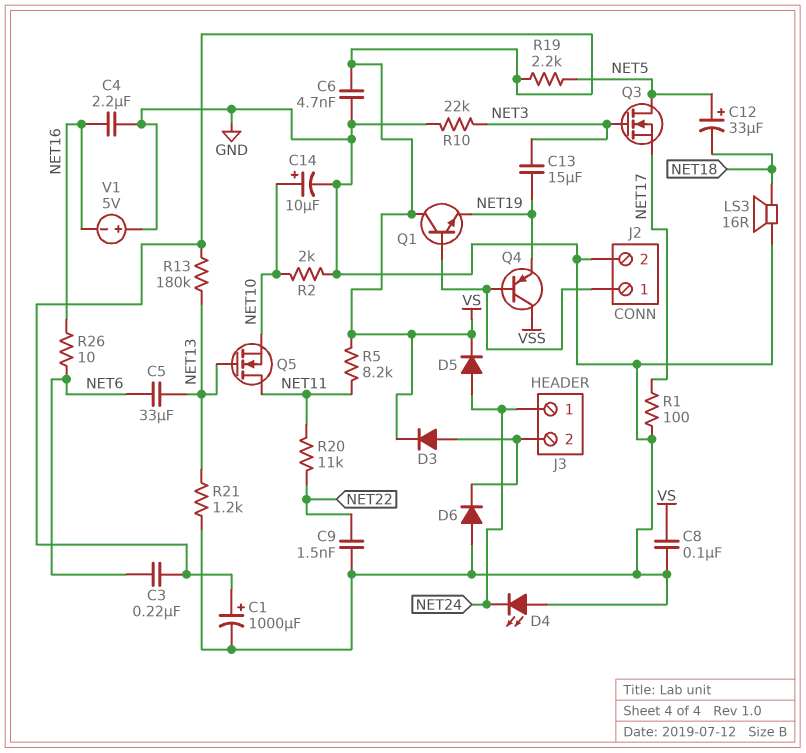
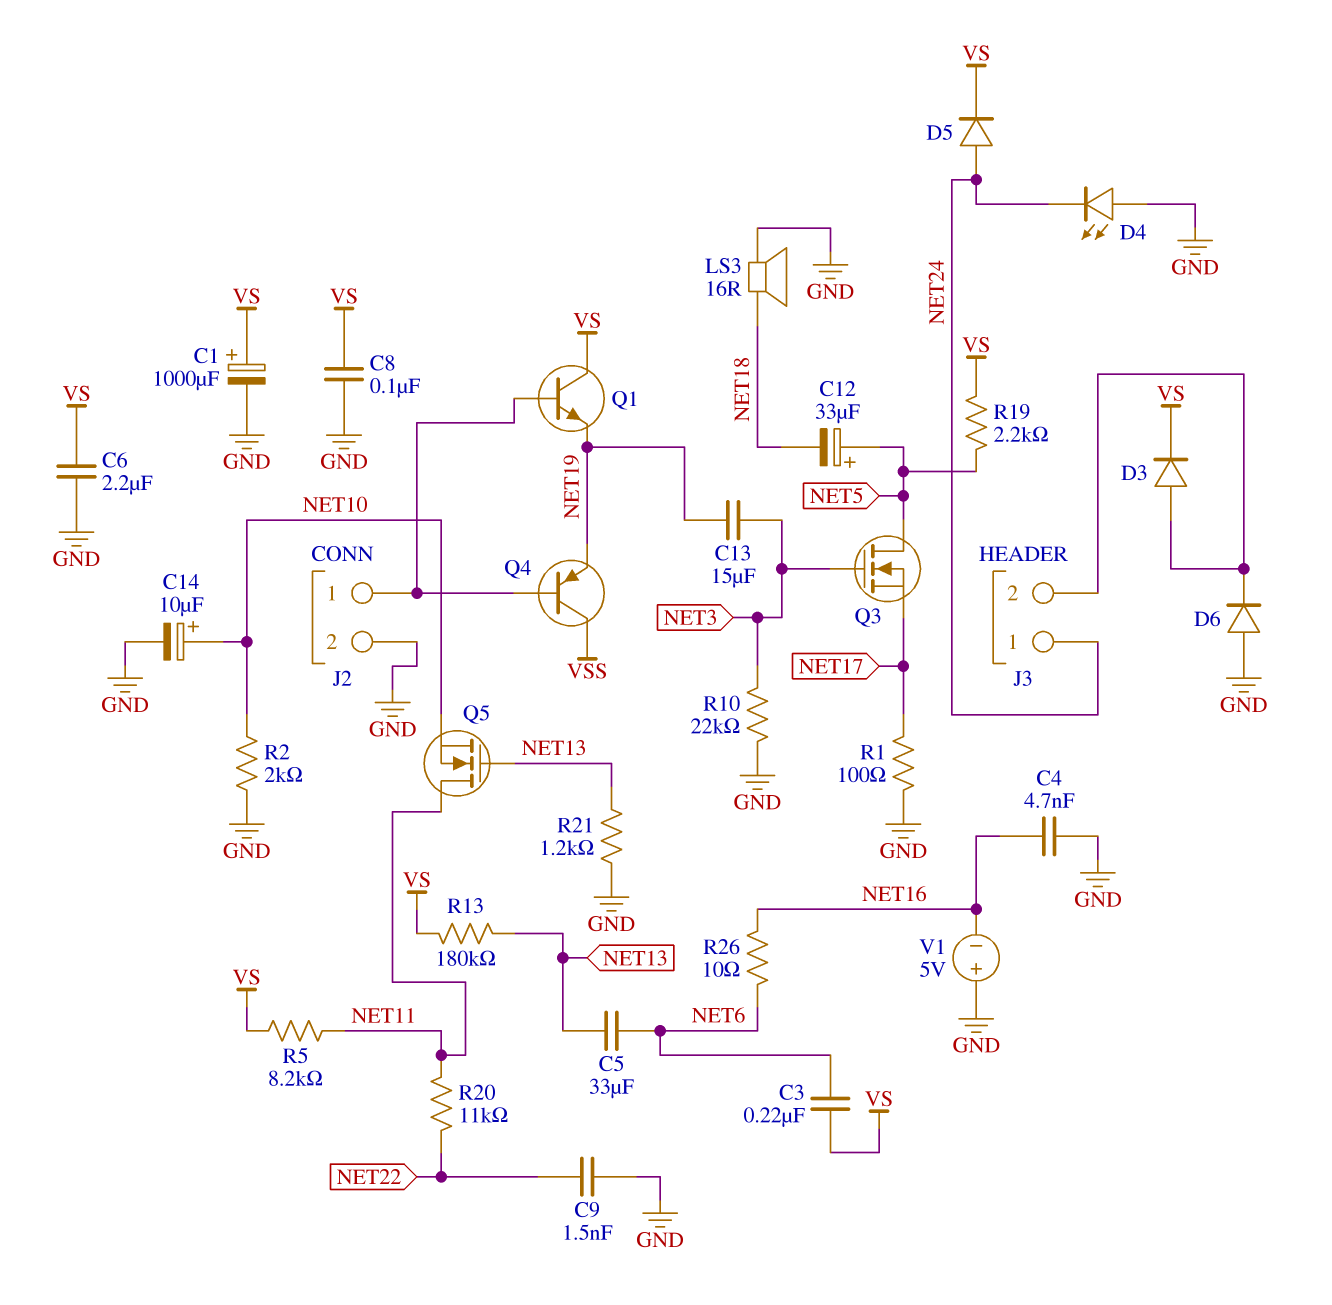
C4: 2.2uF (GND, NET16) -> 4.7nF (GND, NET16)
C6: 4.7nF (GND, VS) -> 2.2uF (GND, VS)

